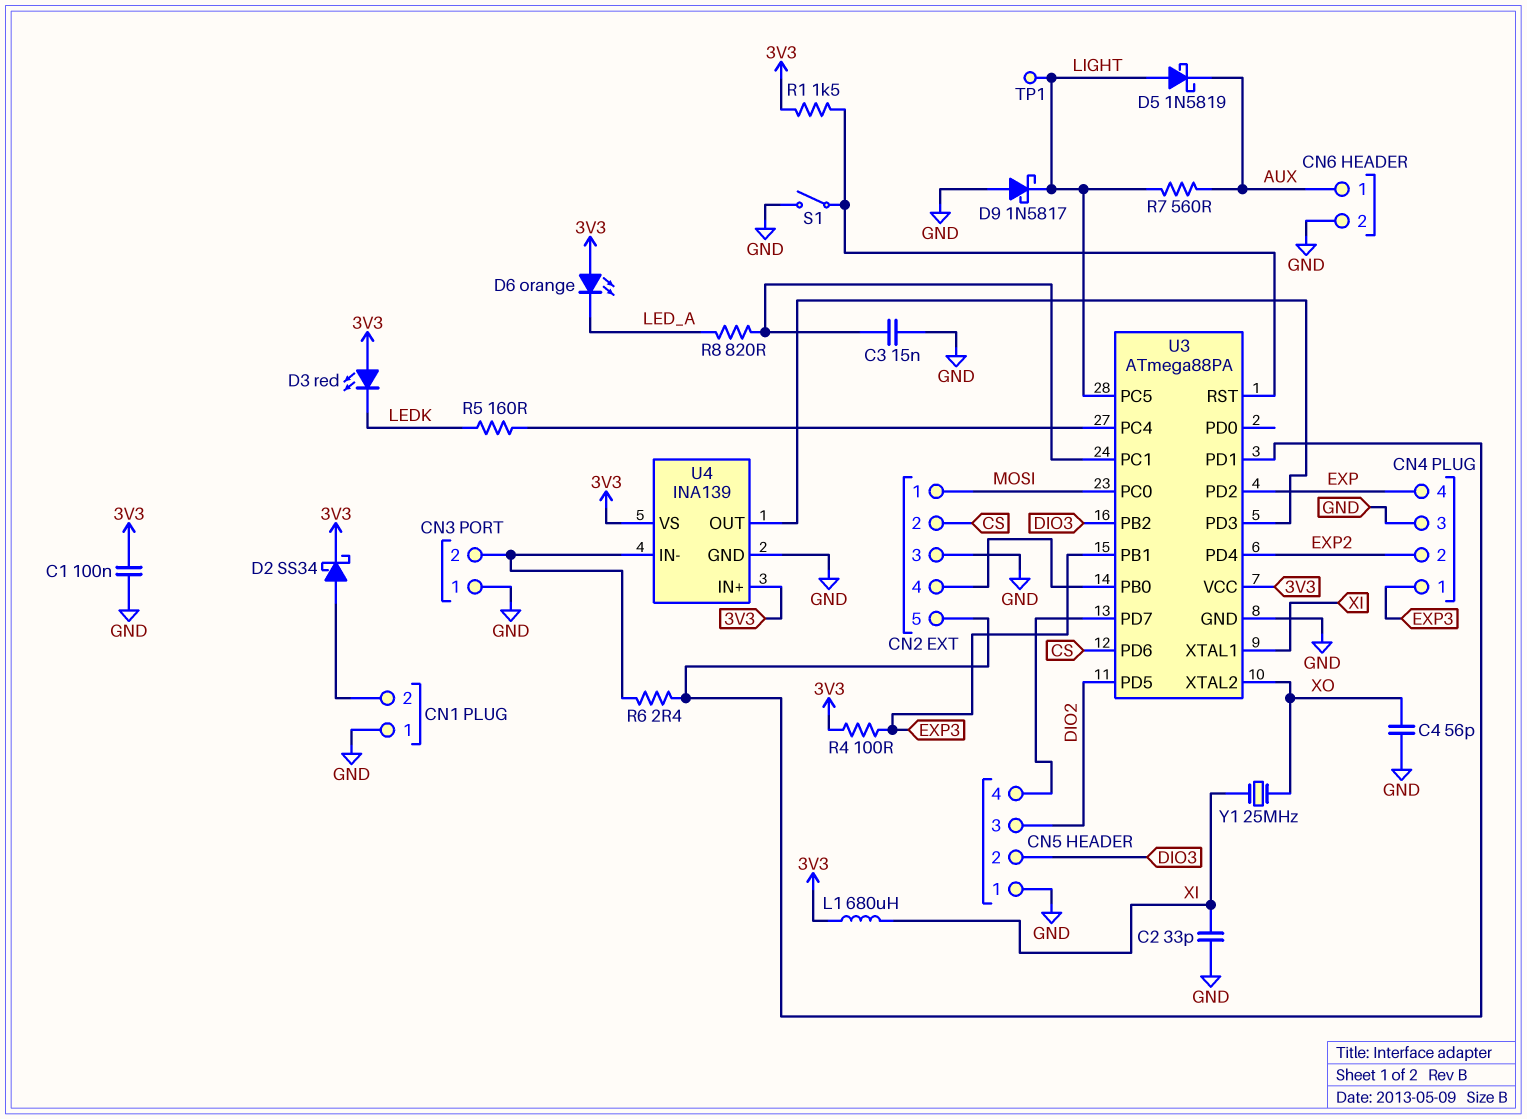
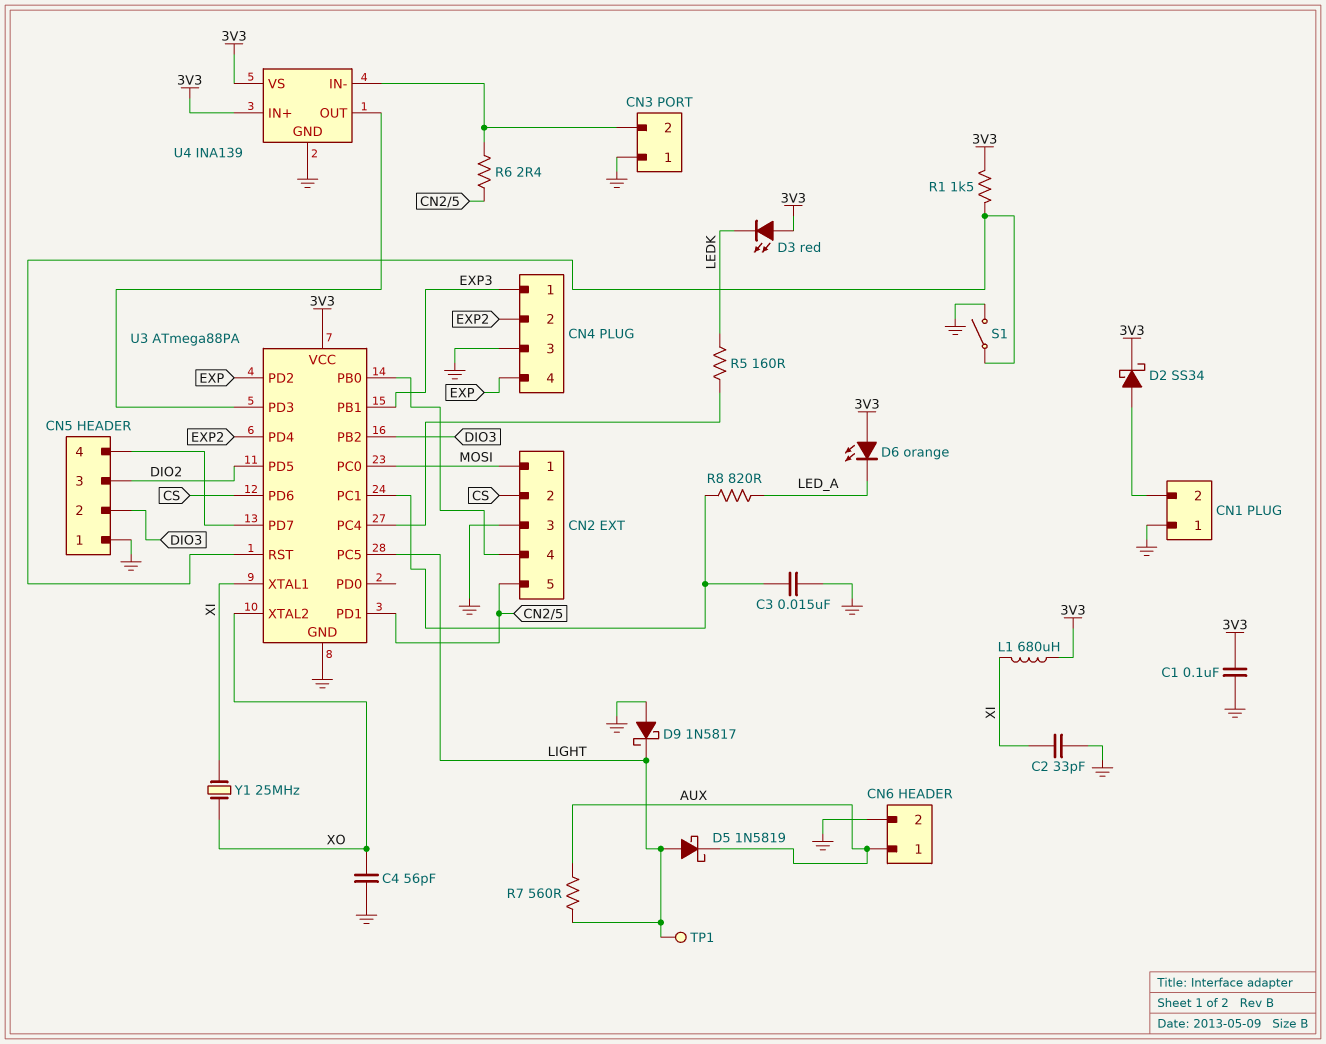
R4: 100 (3V3, EXP3) -> none

